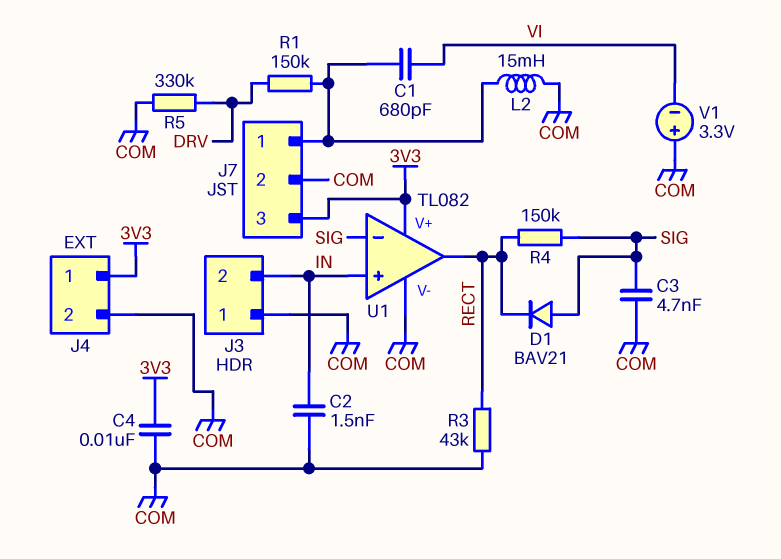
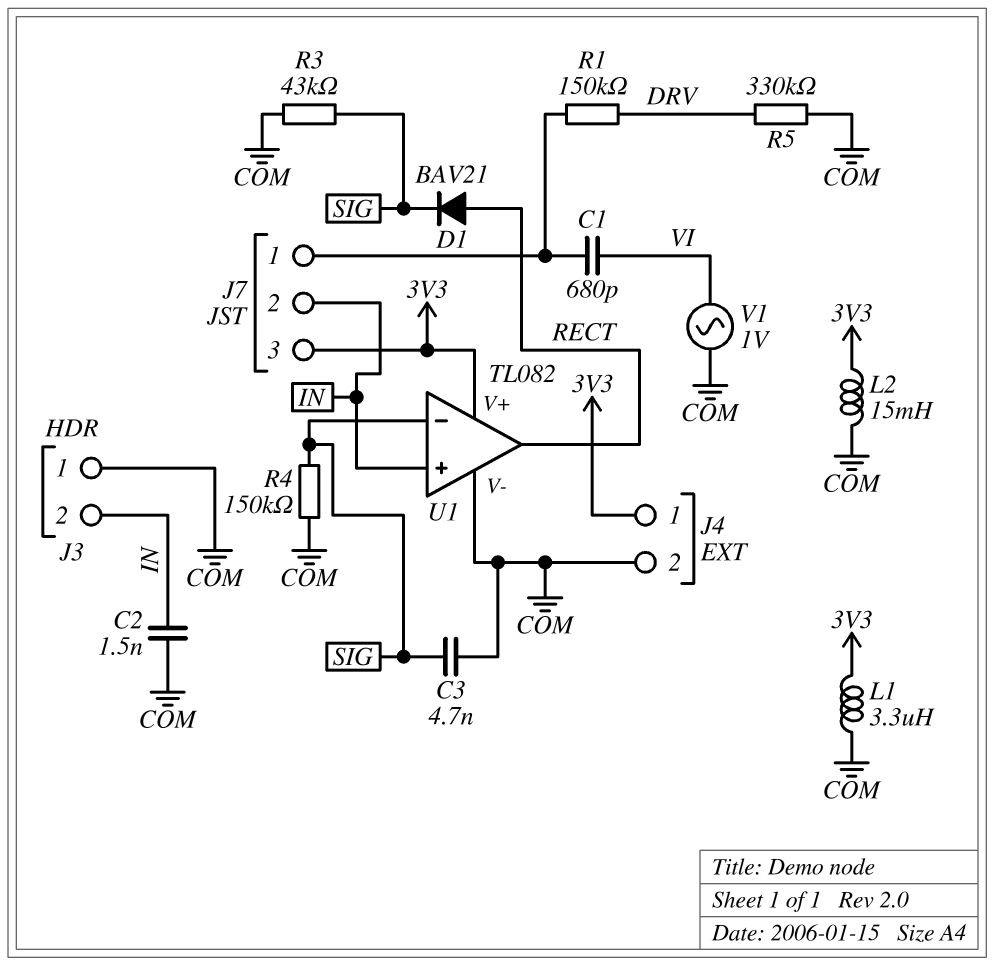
C4: 10nF (3V3, COM) -> none
D1: diode BAV21 (A SIG, K RECT) -> diode BAV21 (A RECT, K SIG)
J7 pin 2: COM -> IN
L1: none -> 3.3uH (3V3, COM)
L2: 15mH (COM, J7/1) -> 15mH (3V3, COM)
R3: 43k (COM, RECT) -> 43k (COM, SIG)
R4: 150k (RECT, SIG) -> 150k (COM, SIG)
V1: 3.3V (plus COM, minus VI) -> AC 1V (COM, VI)

